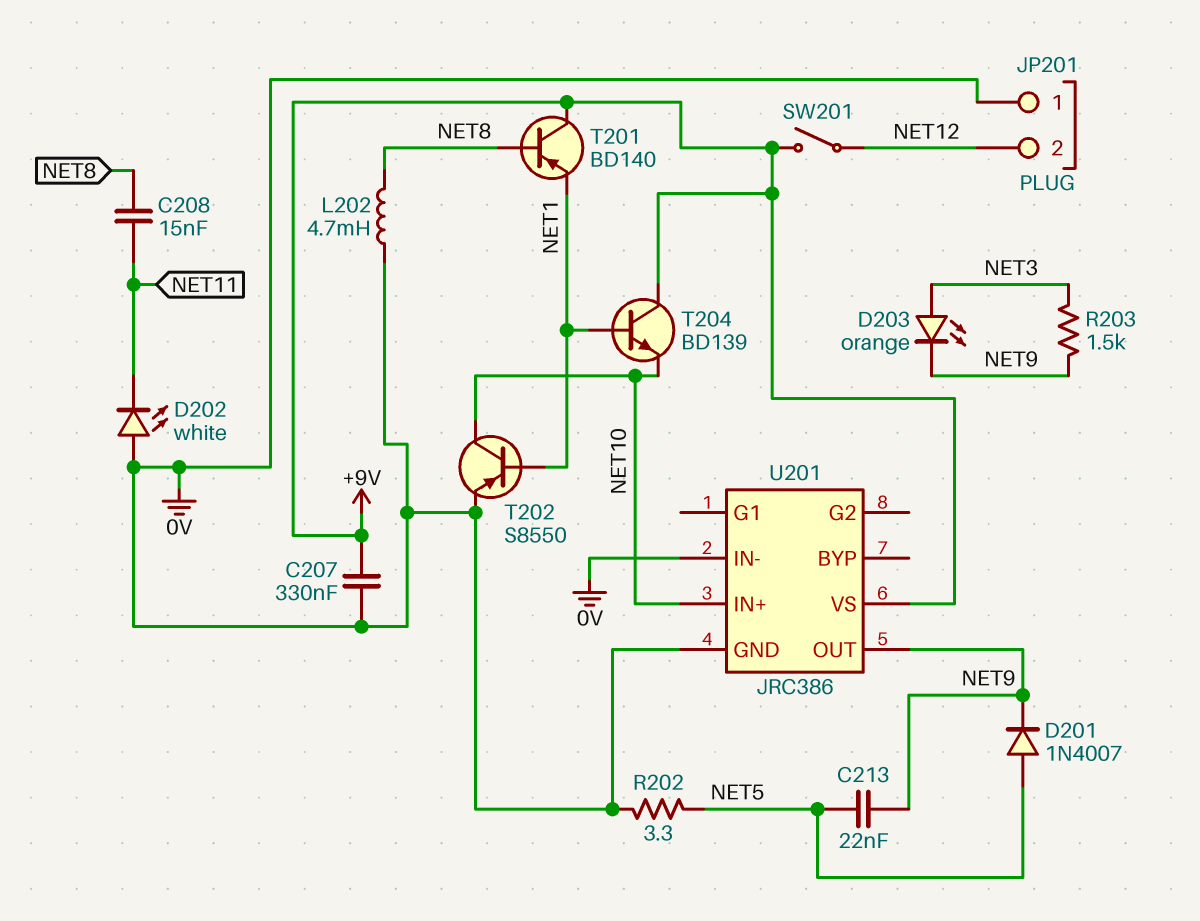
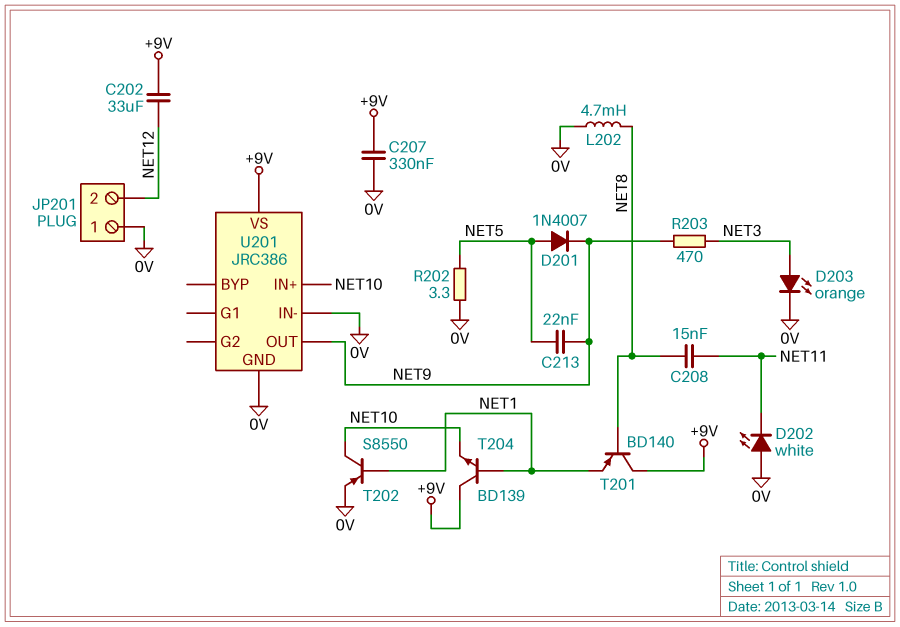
C202: none -> 33uF (+9V, NET12)
D203: LED orange (A NET3, K NET9) -> LED orange (A NET3, K 0V)
R203: 1.5k (NET3, NET9) -> 470 (NET3, NET9)
SW201: switch (+9V, NET12) -> none

